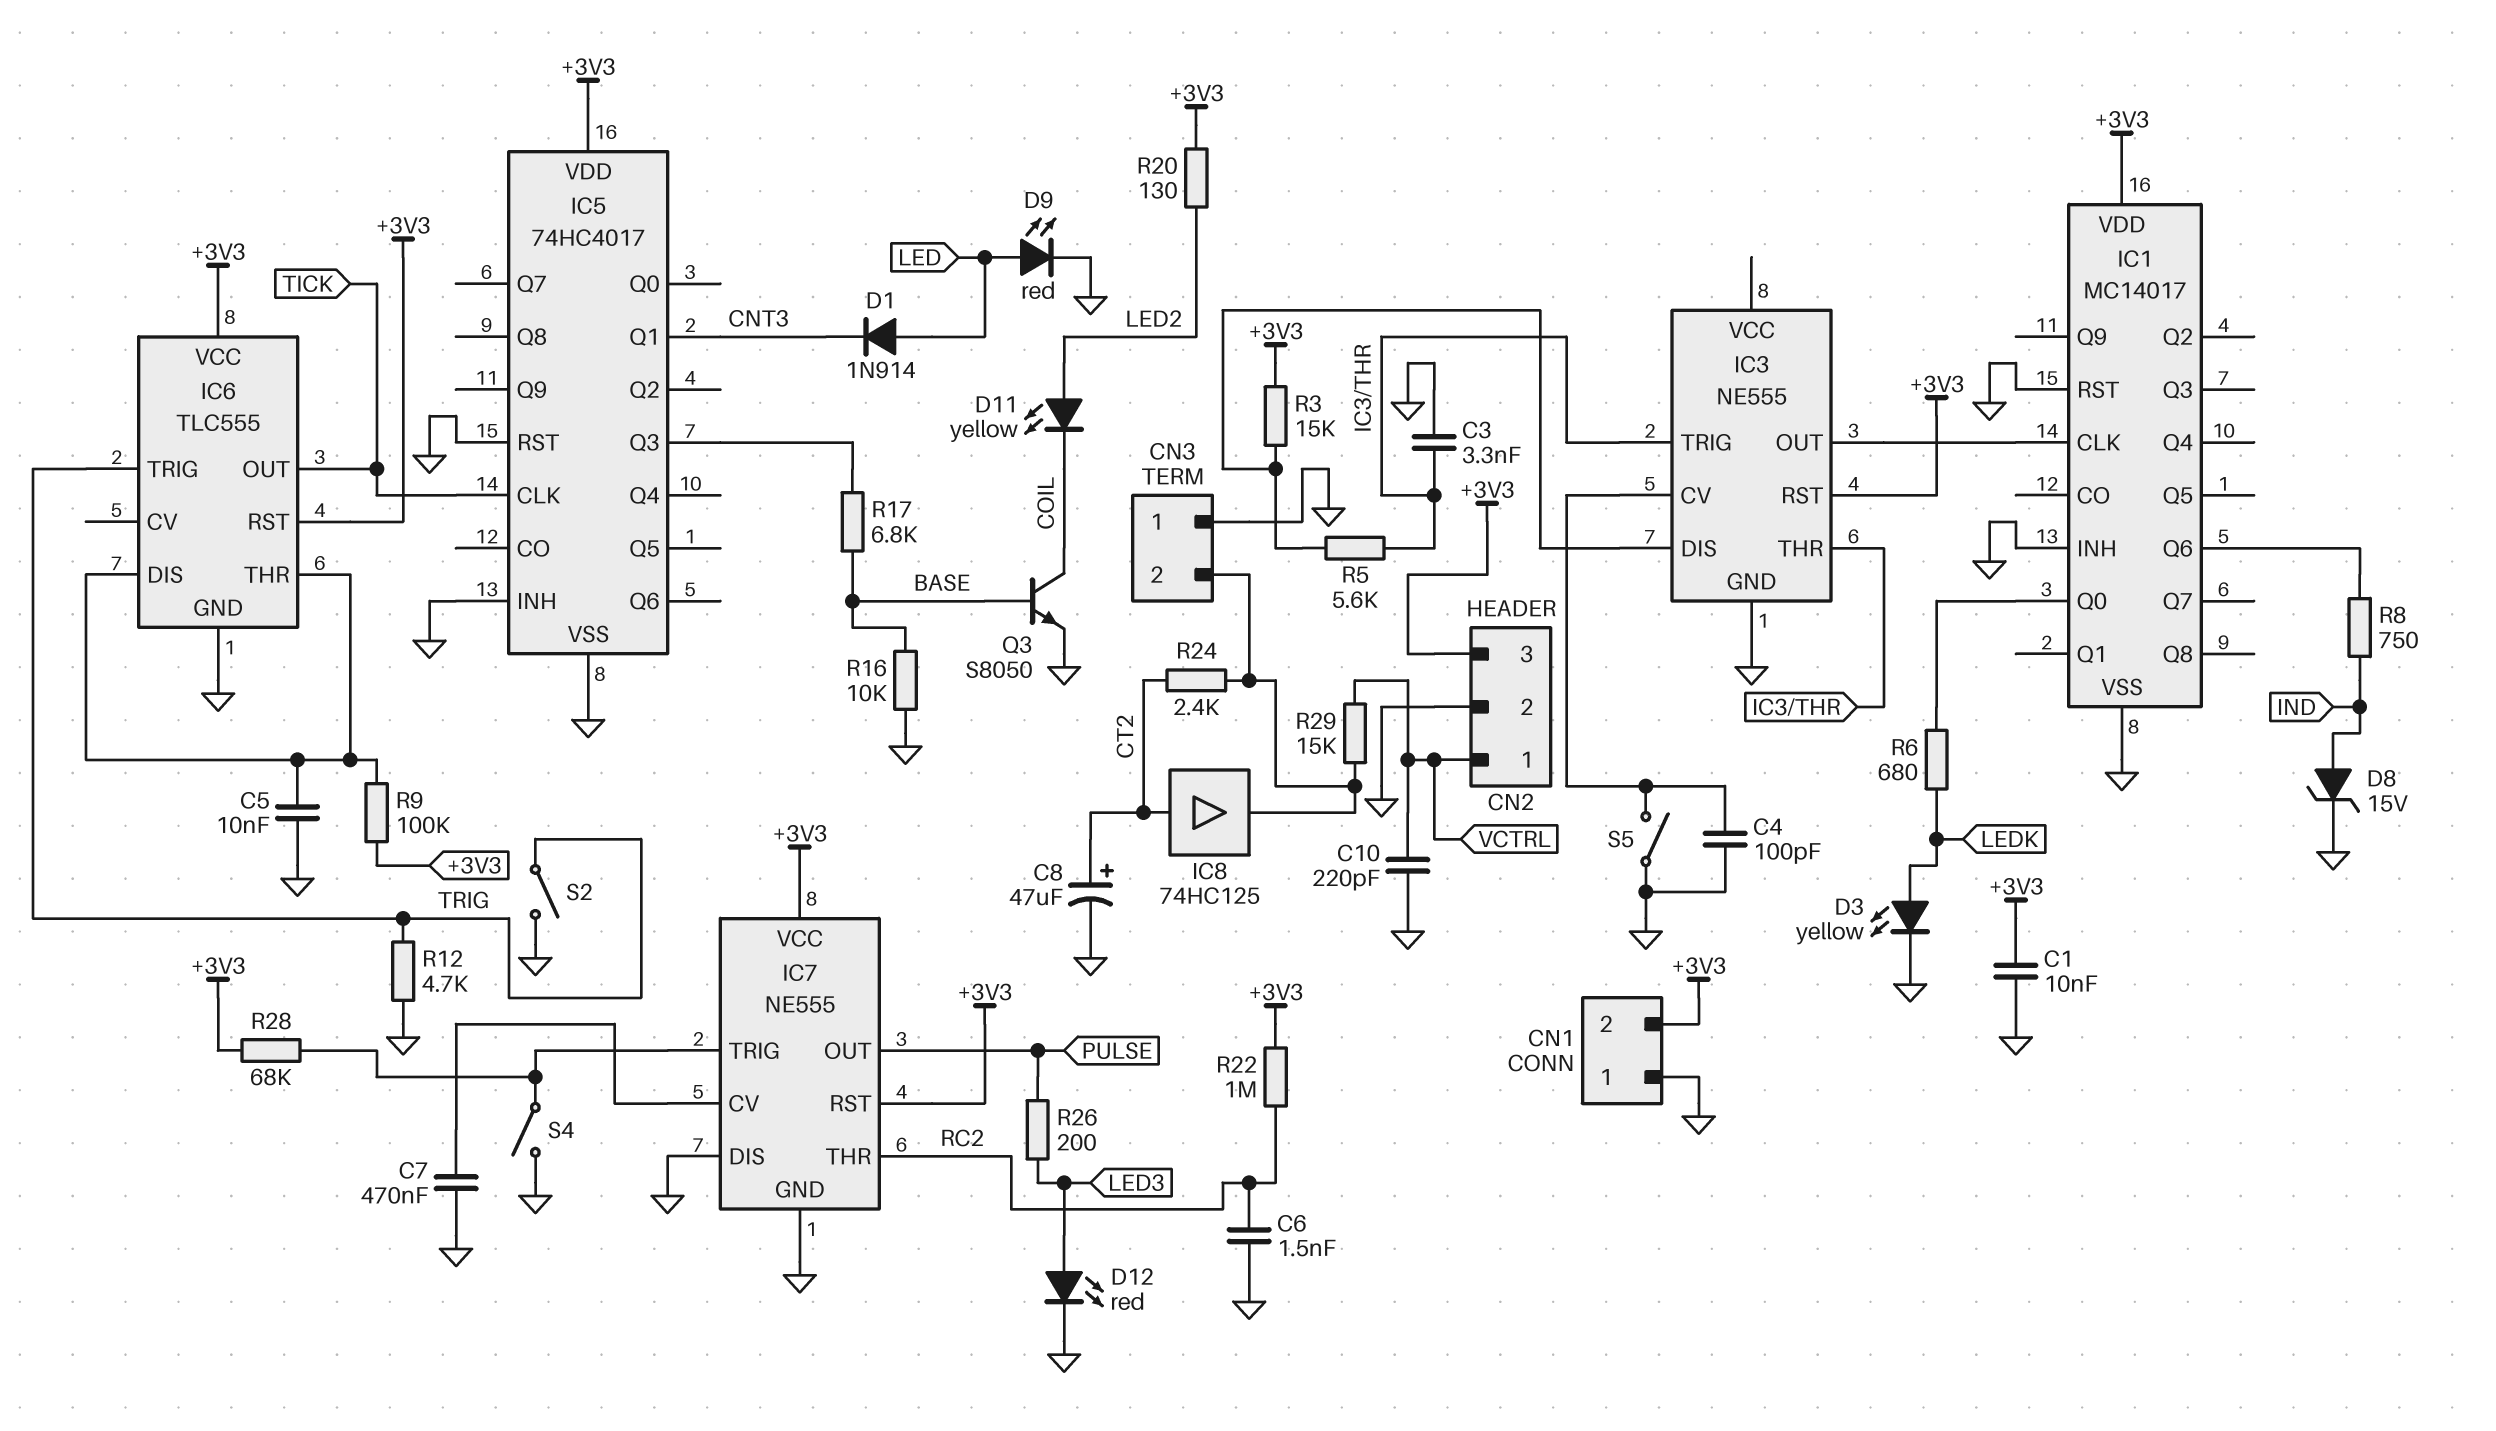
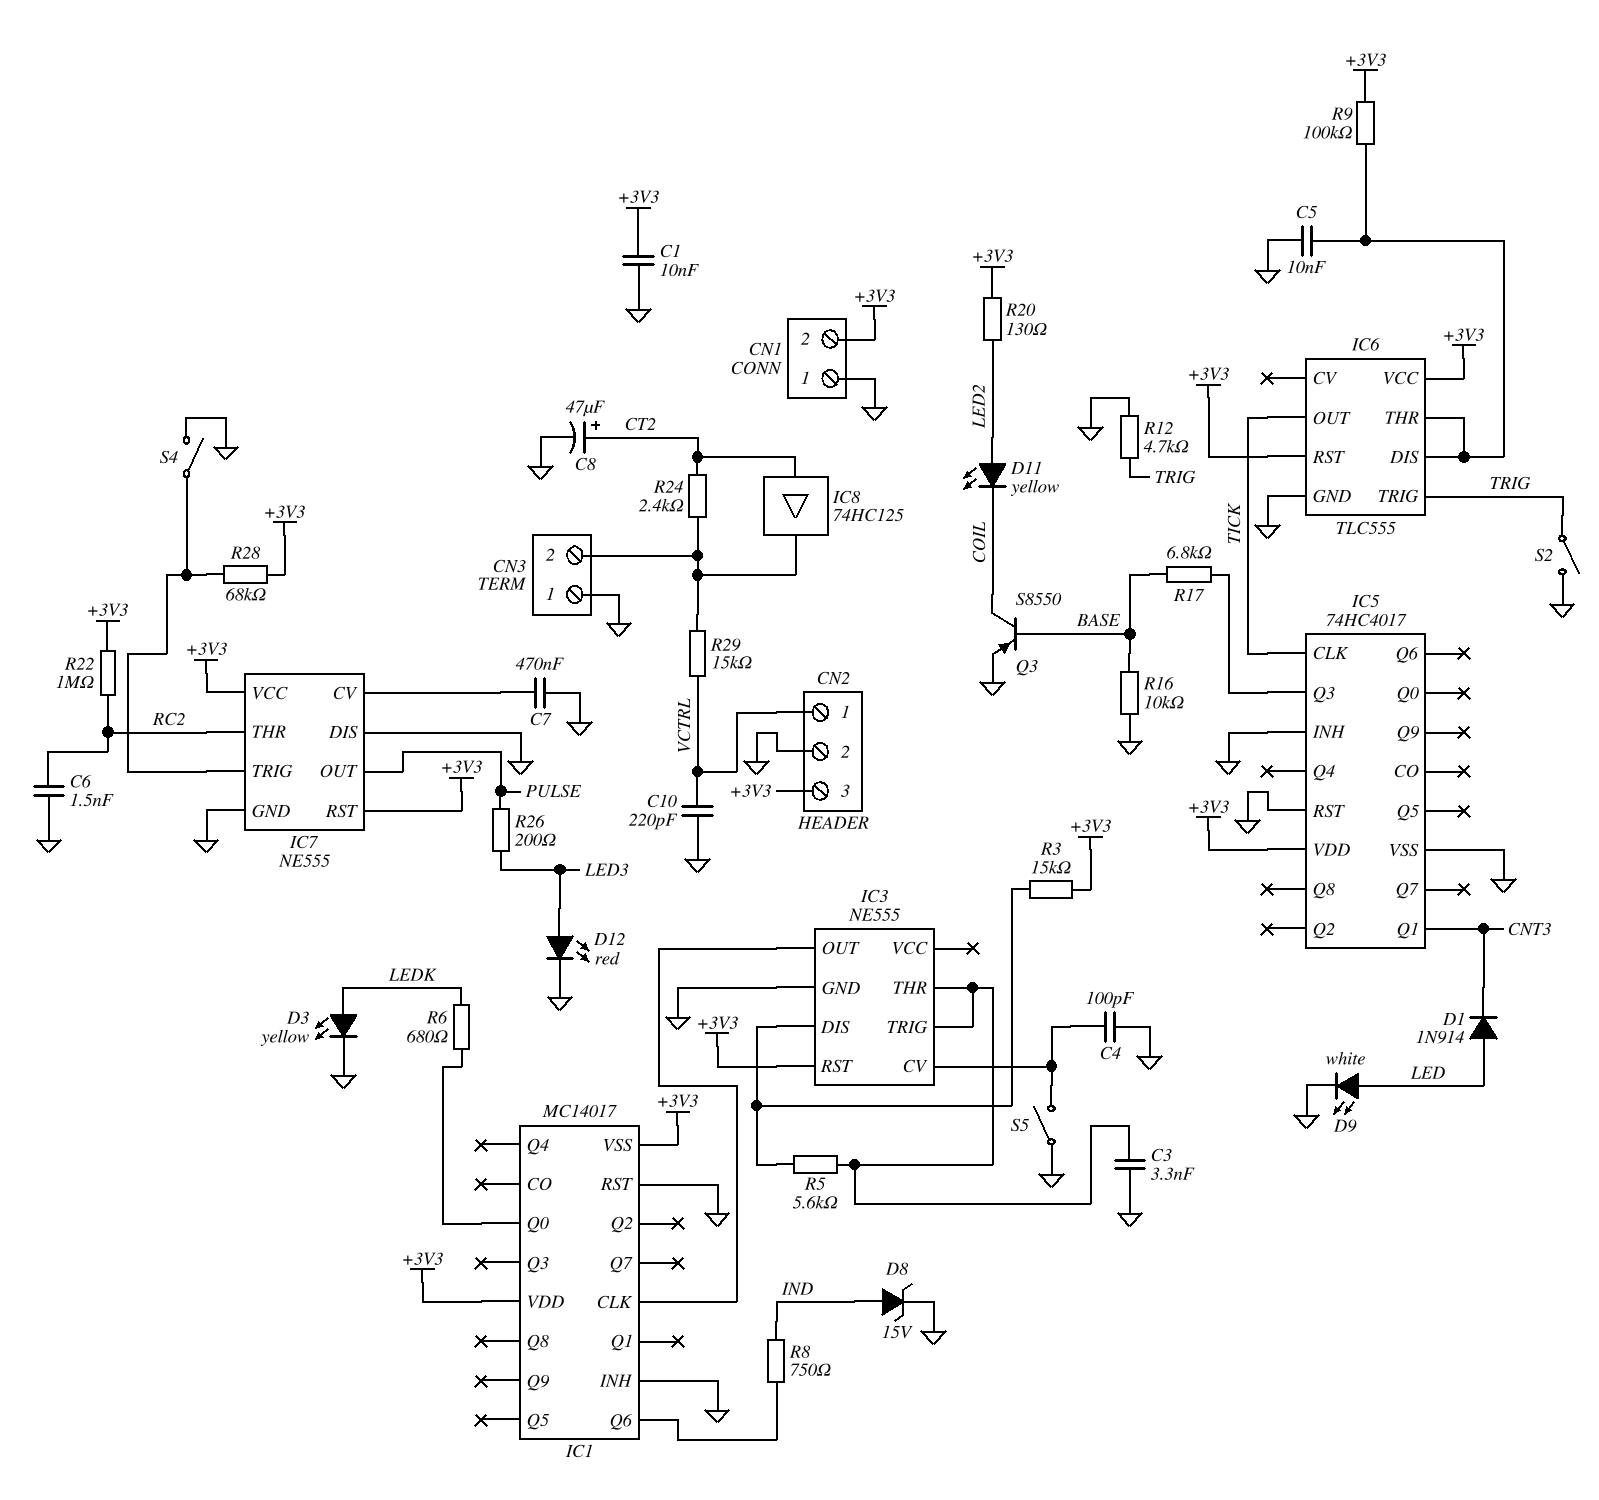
D9: LED red (A LED, K GND) -> LED white (A LED, K GND)
IC1 pin VSS: GND -> +3V3
Q3: NPN S8050 (B BASE, C COIL, E GND) -> PNP S8550 (B BASE, C COIL, E GND)

